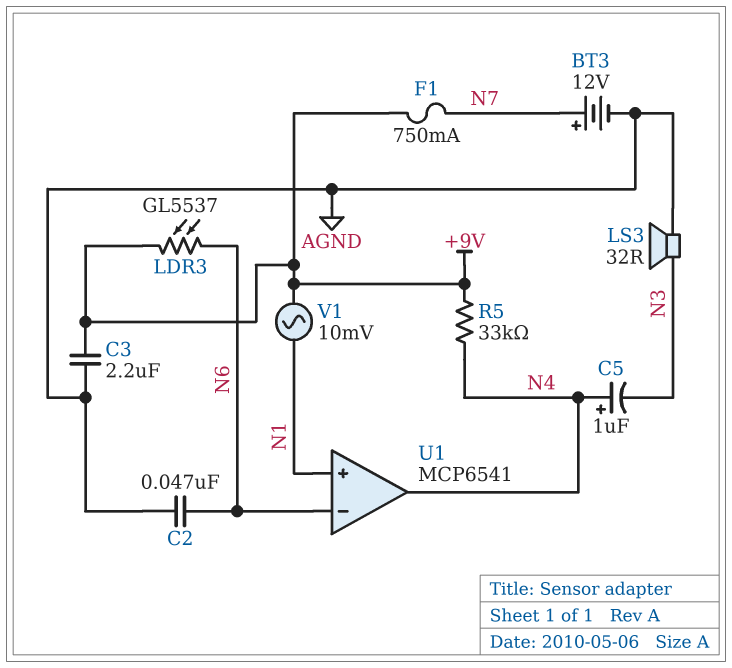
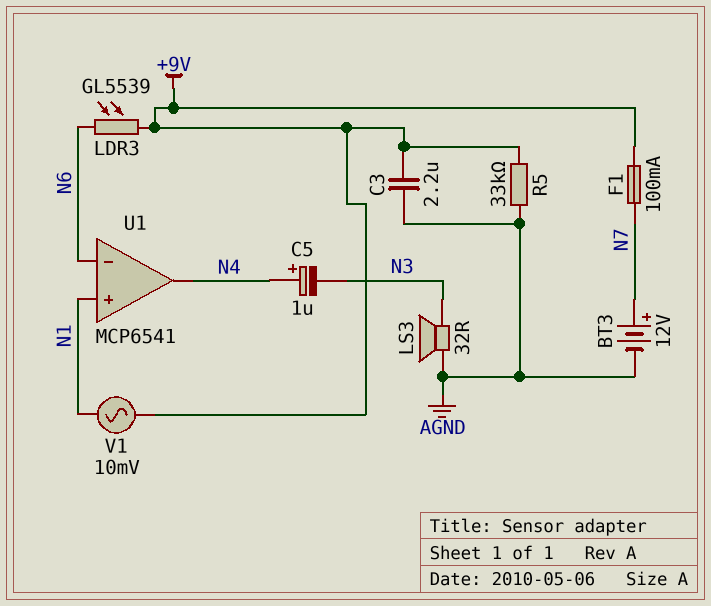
C2: 47nF (AGND, N6) -> none
F1: 750mA (+9V, N7) -> 100mA (+9V, N7)
LDR3: GL5537 (+9V, N6) -> GL5539 (+9V, N6)
R5: 33k (+9V, N4) -> 33k (+9V, AGND)

